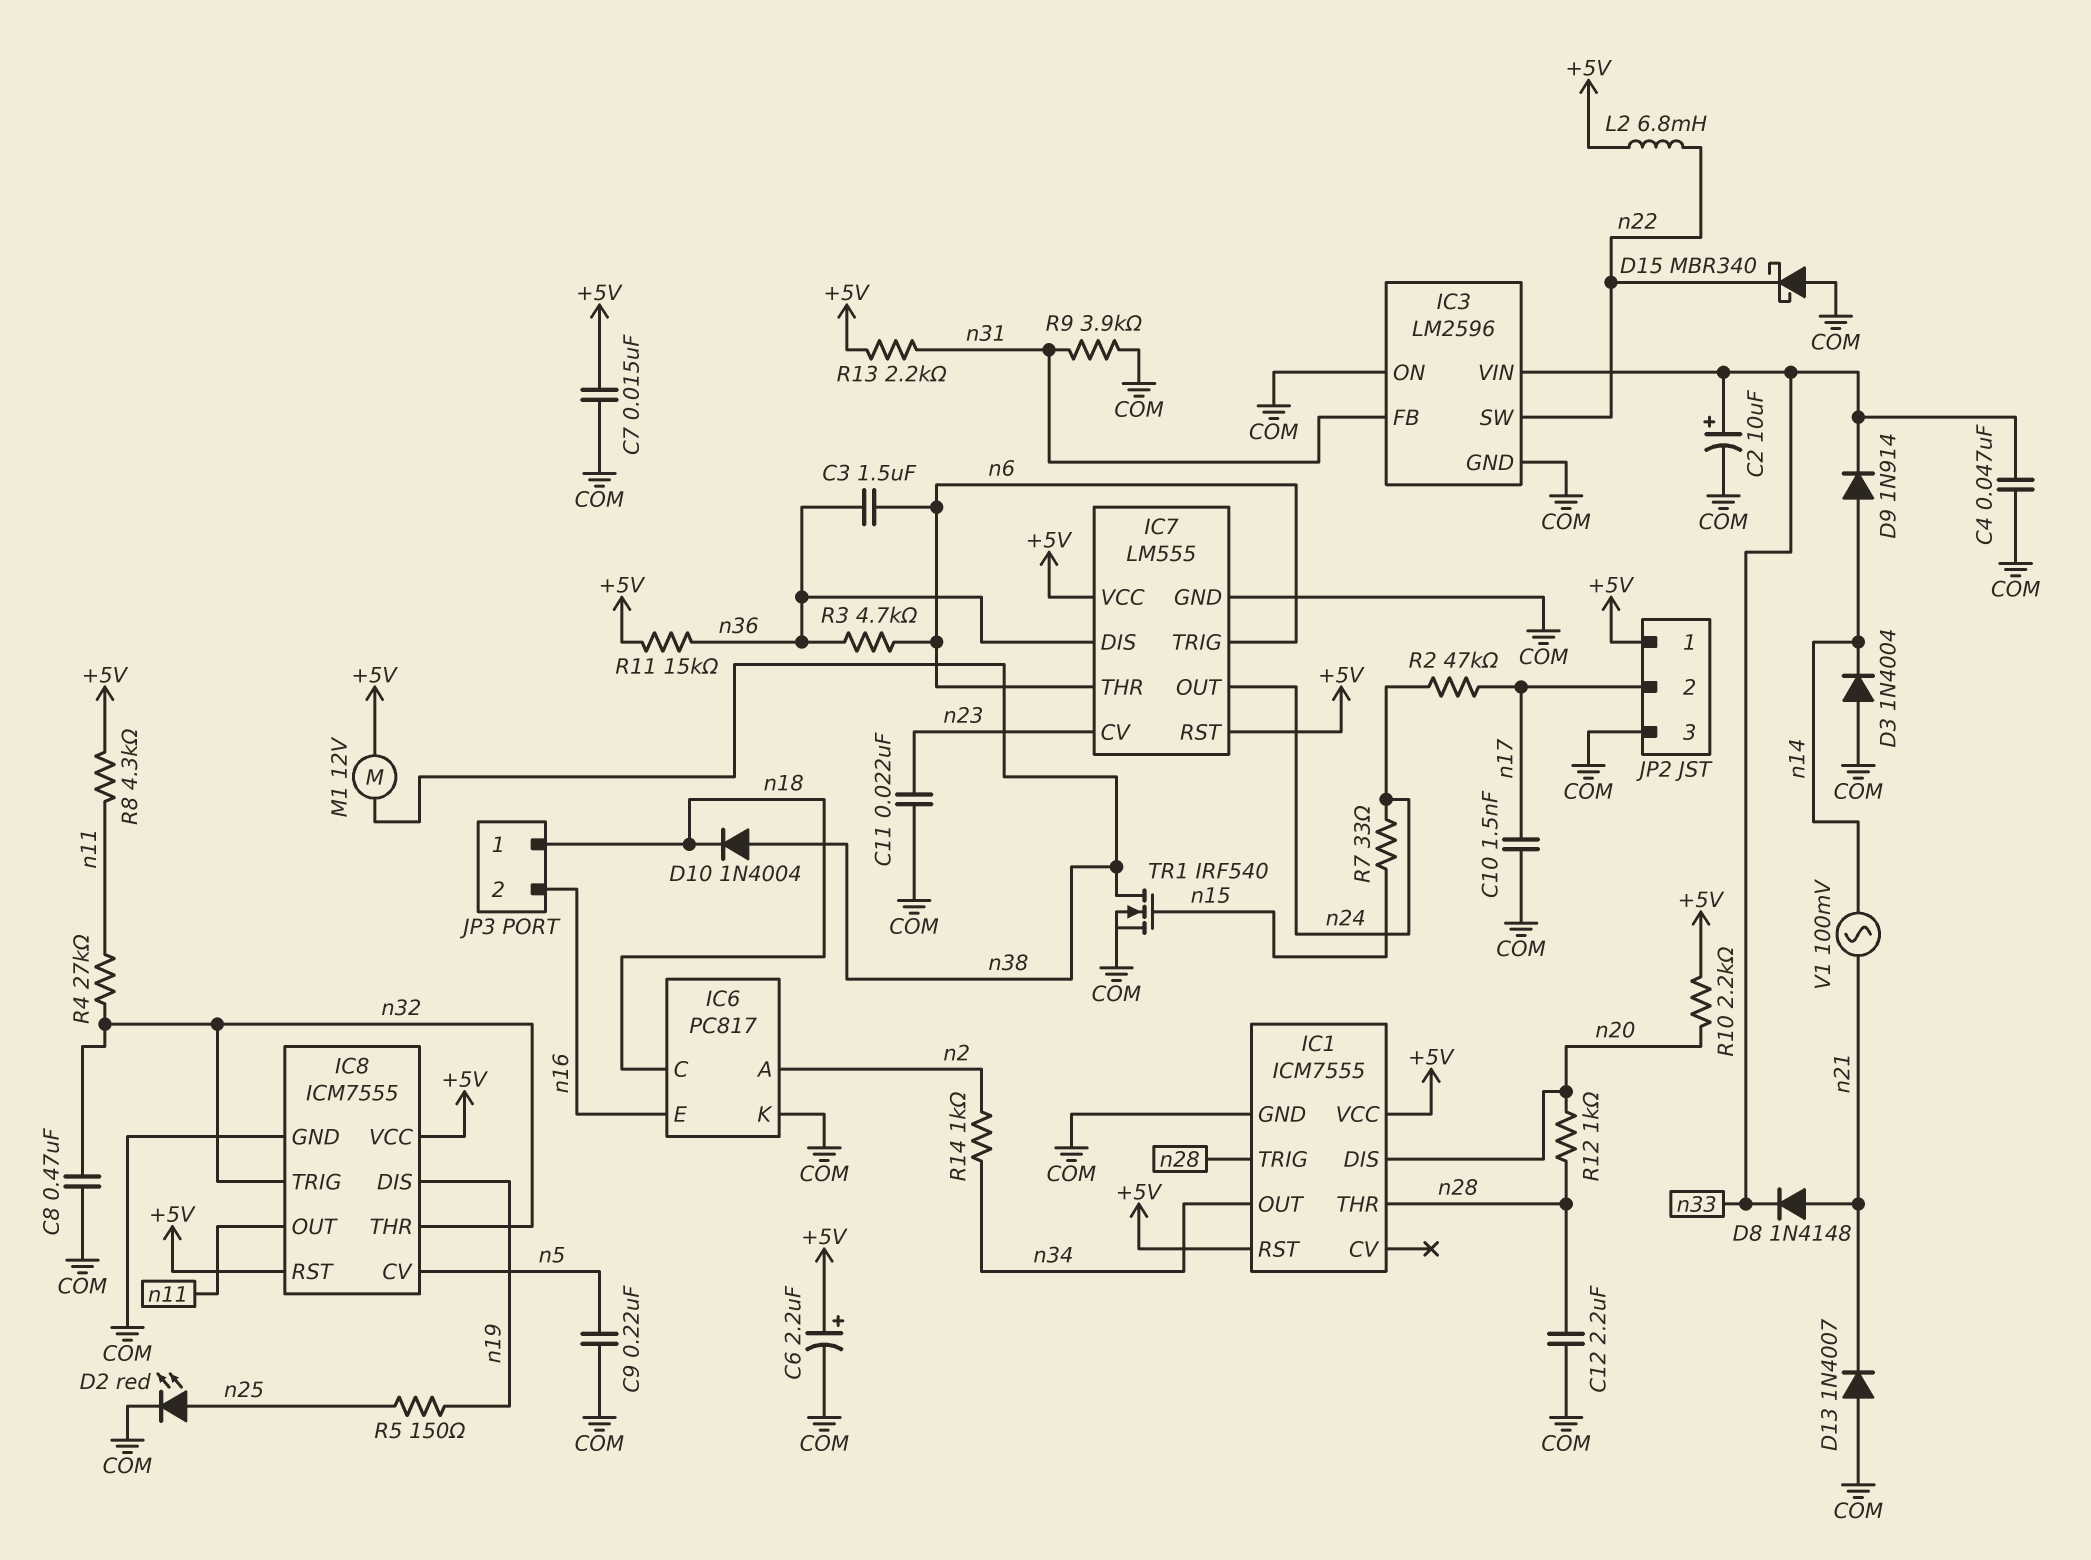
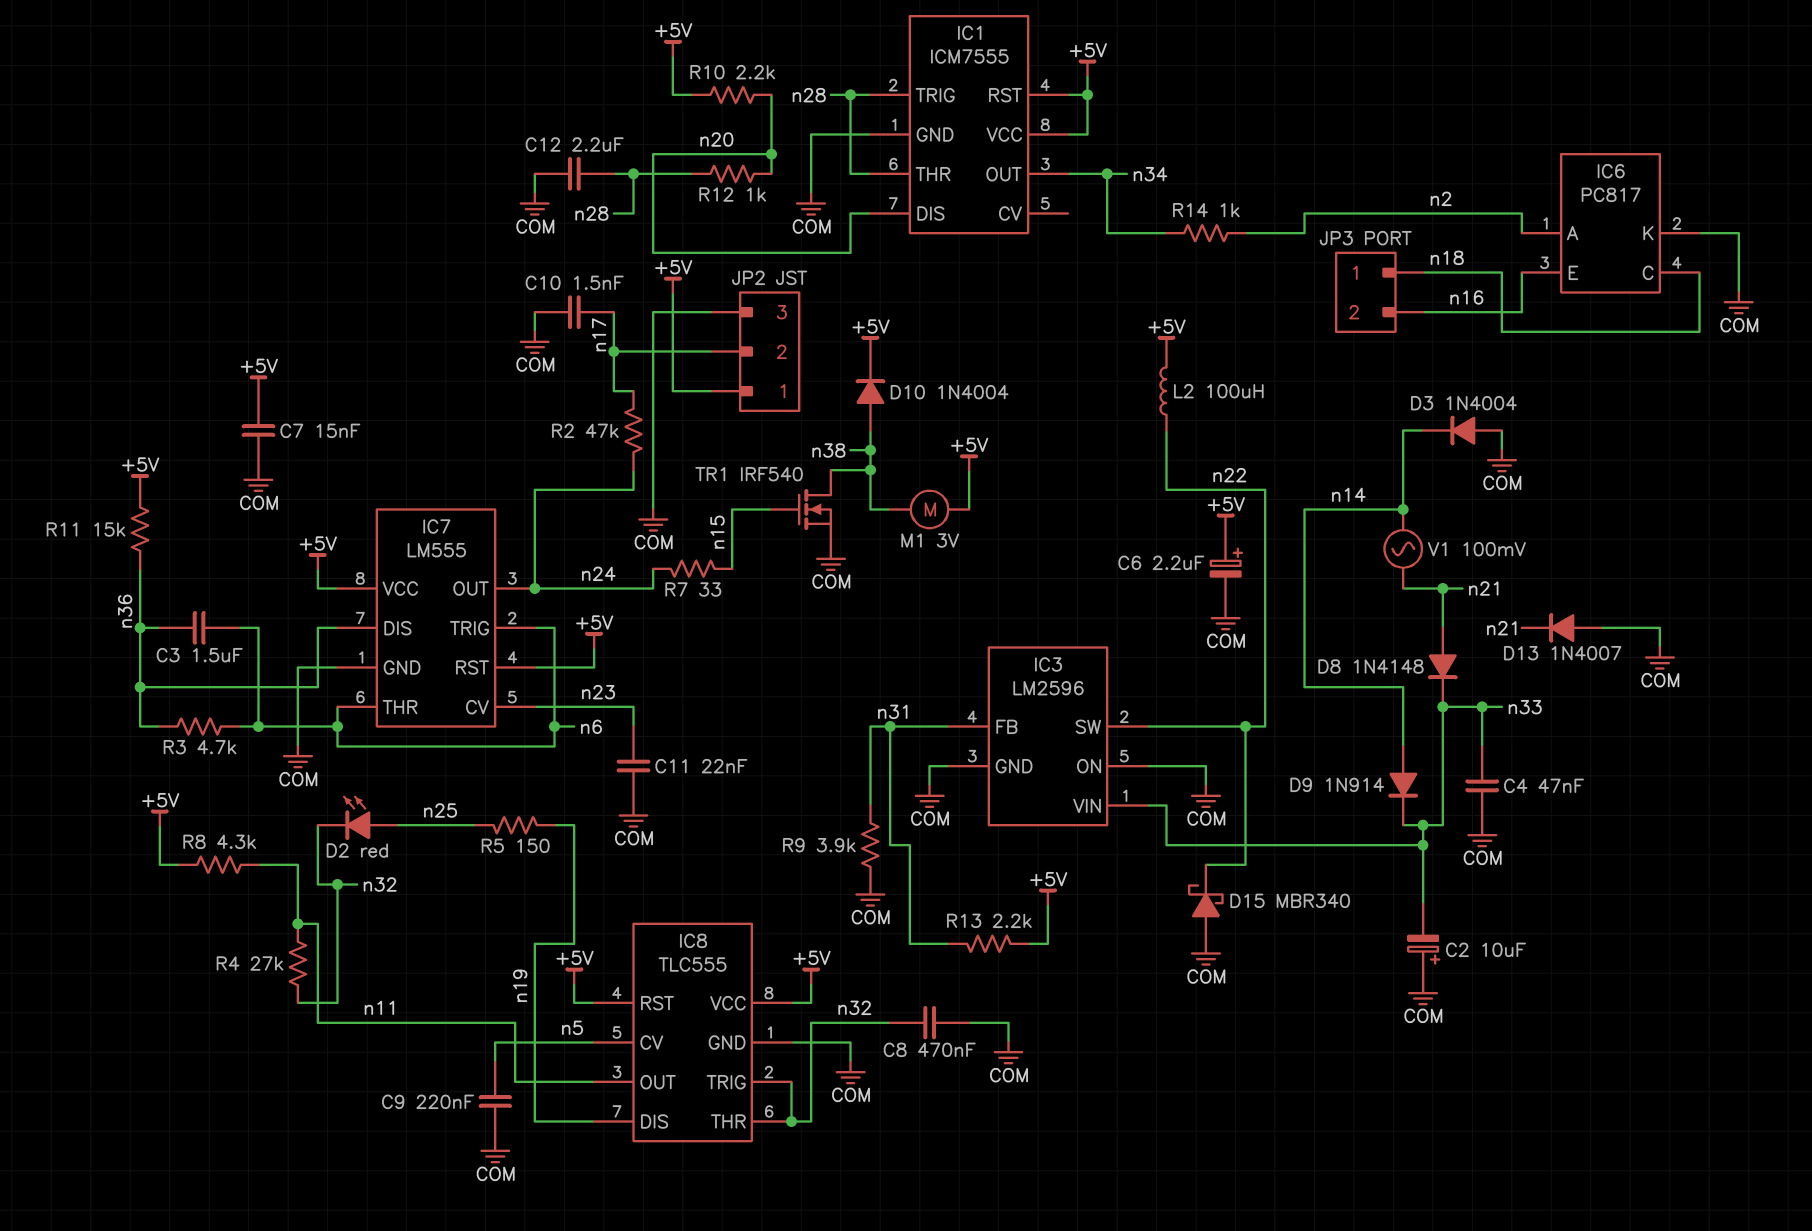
C2: 10uF (plus n33, minus COM) -> 10uF (plus COM, minus n33)
D2: LED red (A n25, K COM) -> LED red (A n25, K n32)
D10: diode 1N4004 (A n38, K n18) -> diode 1N4004 (A n38, K +5V)
IC8: ICM7555 -> TLC555
L2: 6.8mH (+5V, n22) -> 100uH (+5V, n22)
M1: motor 12V (+5V, n38) -> motor 3V (+5V, n38)

